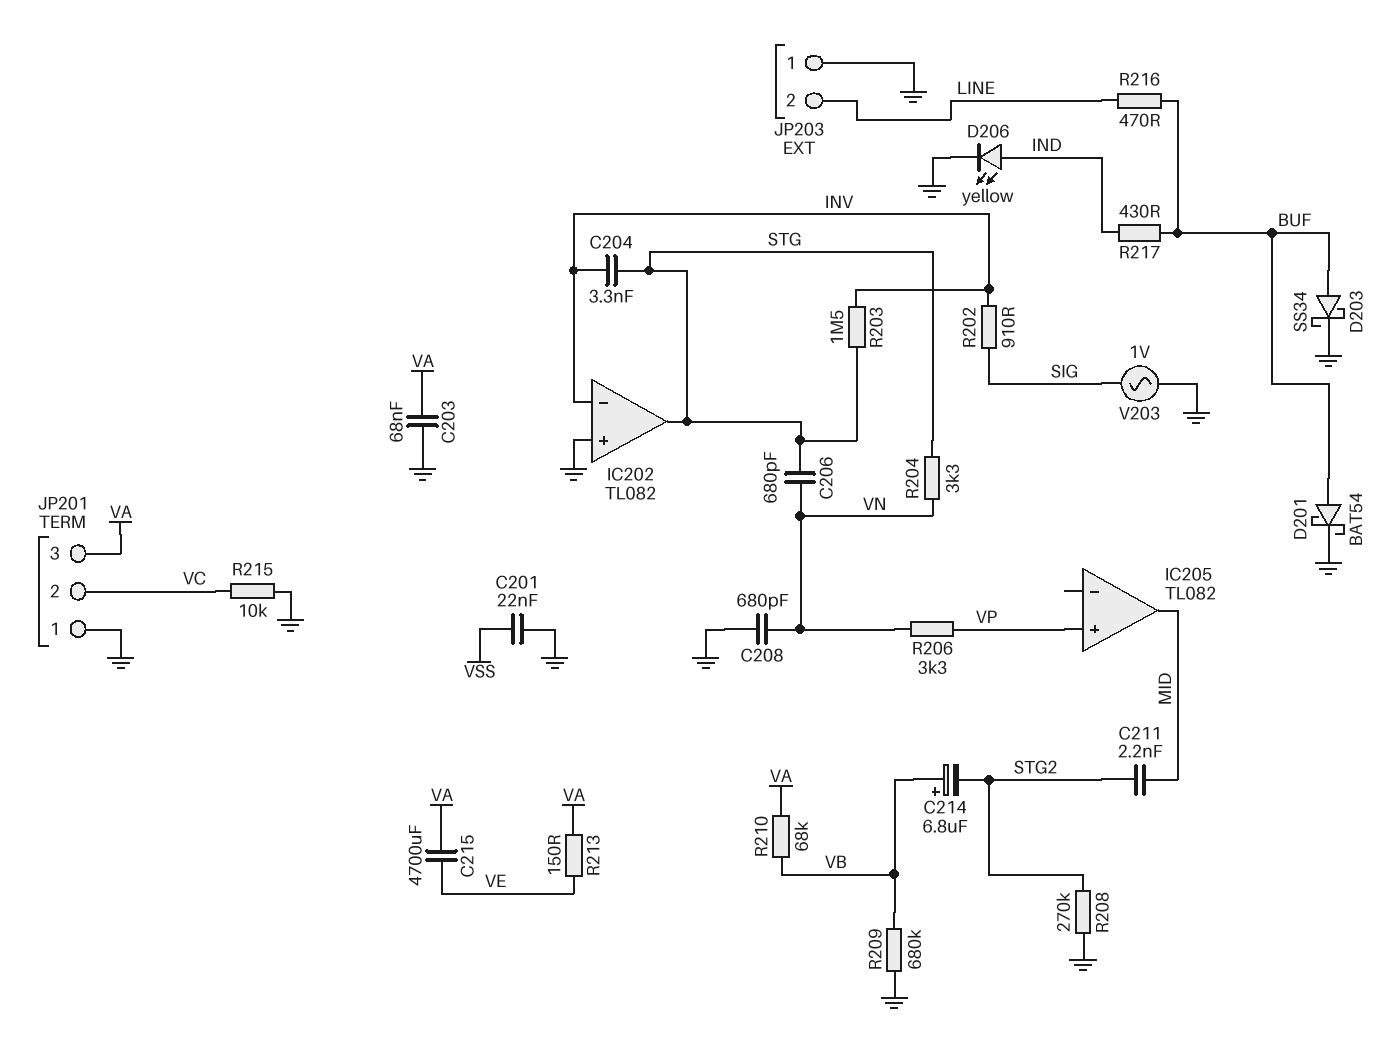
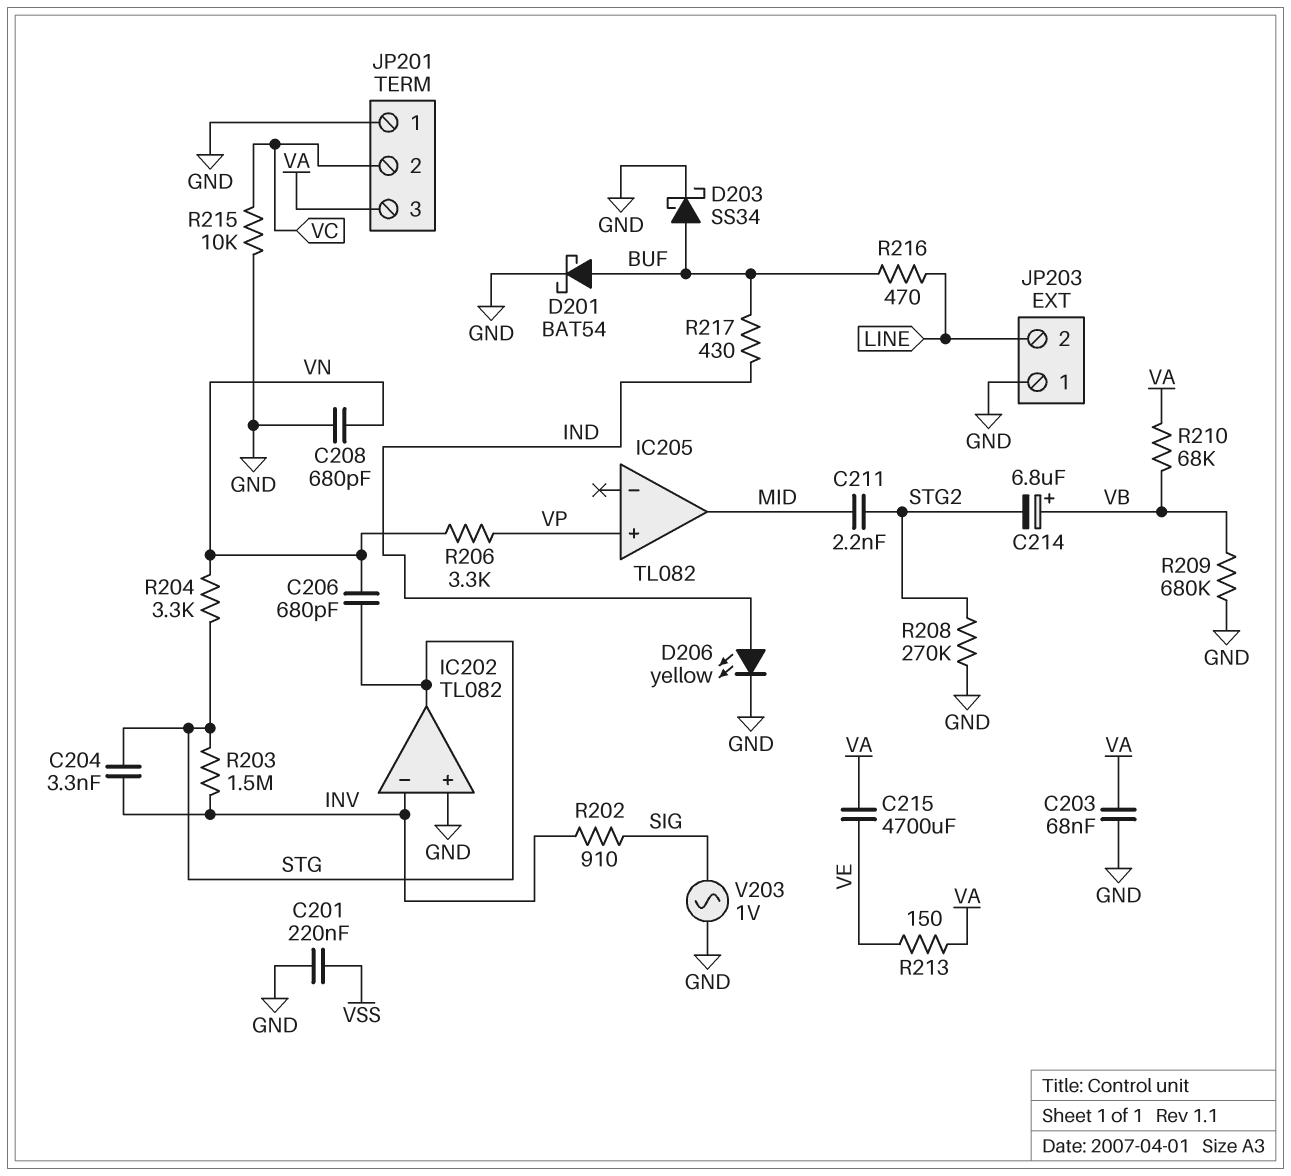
C201: 22nF (GND, VSS) -> 220nF (GND, VSS)

